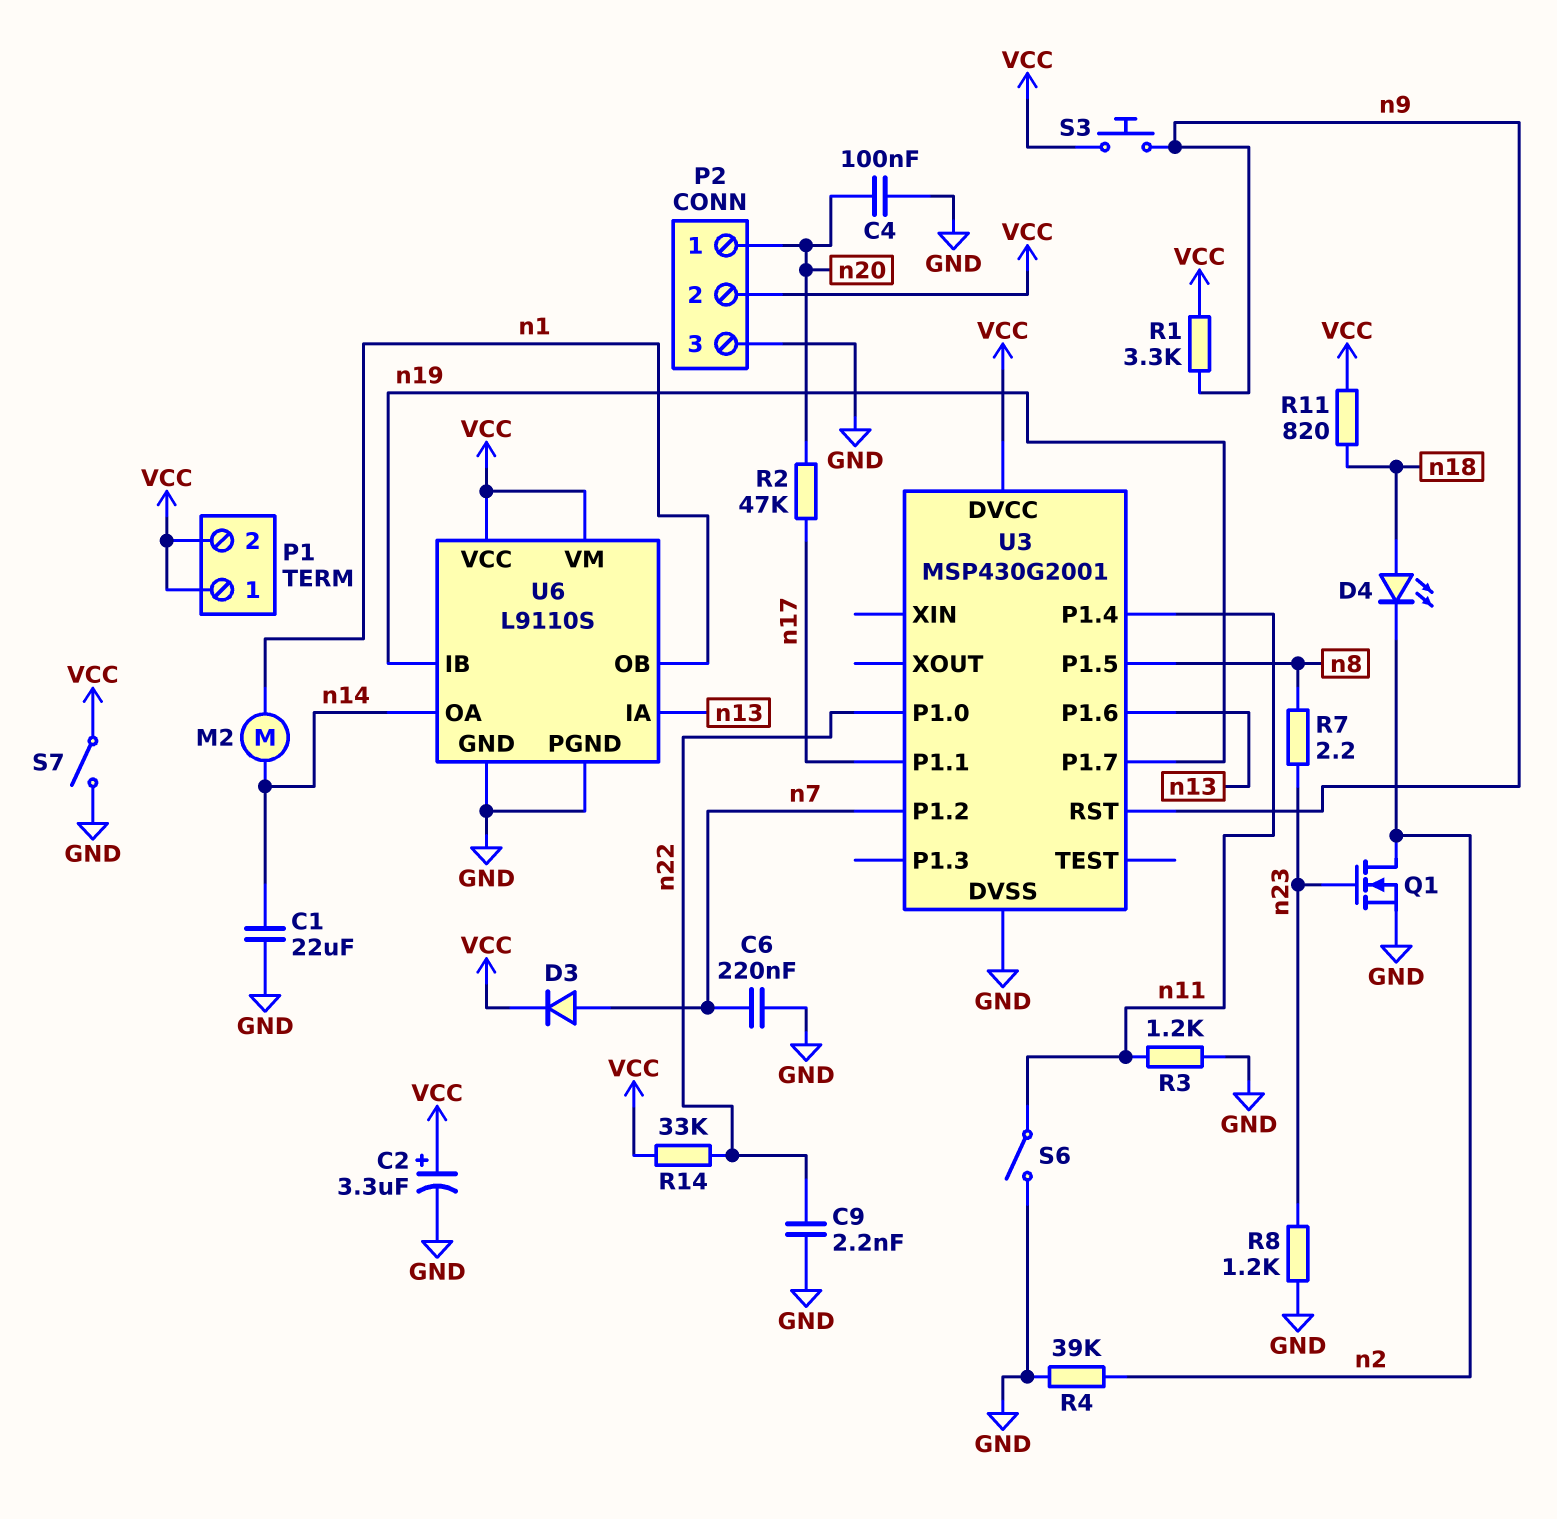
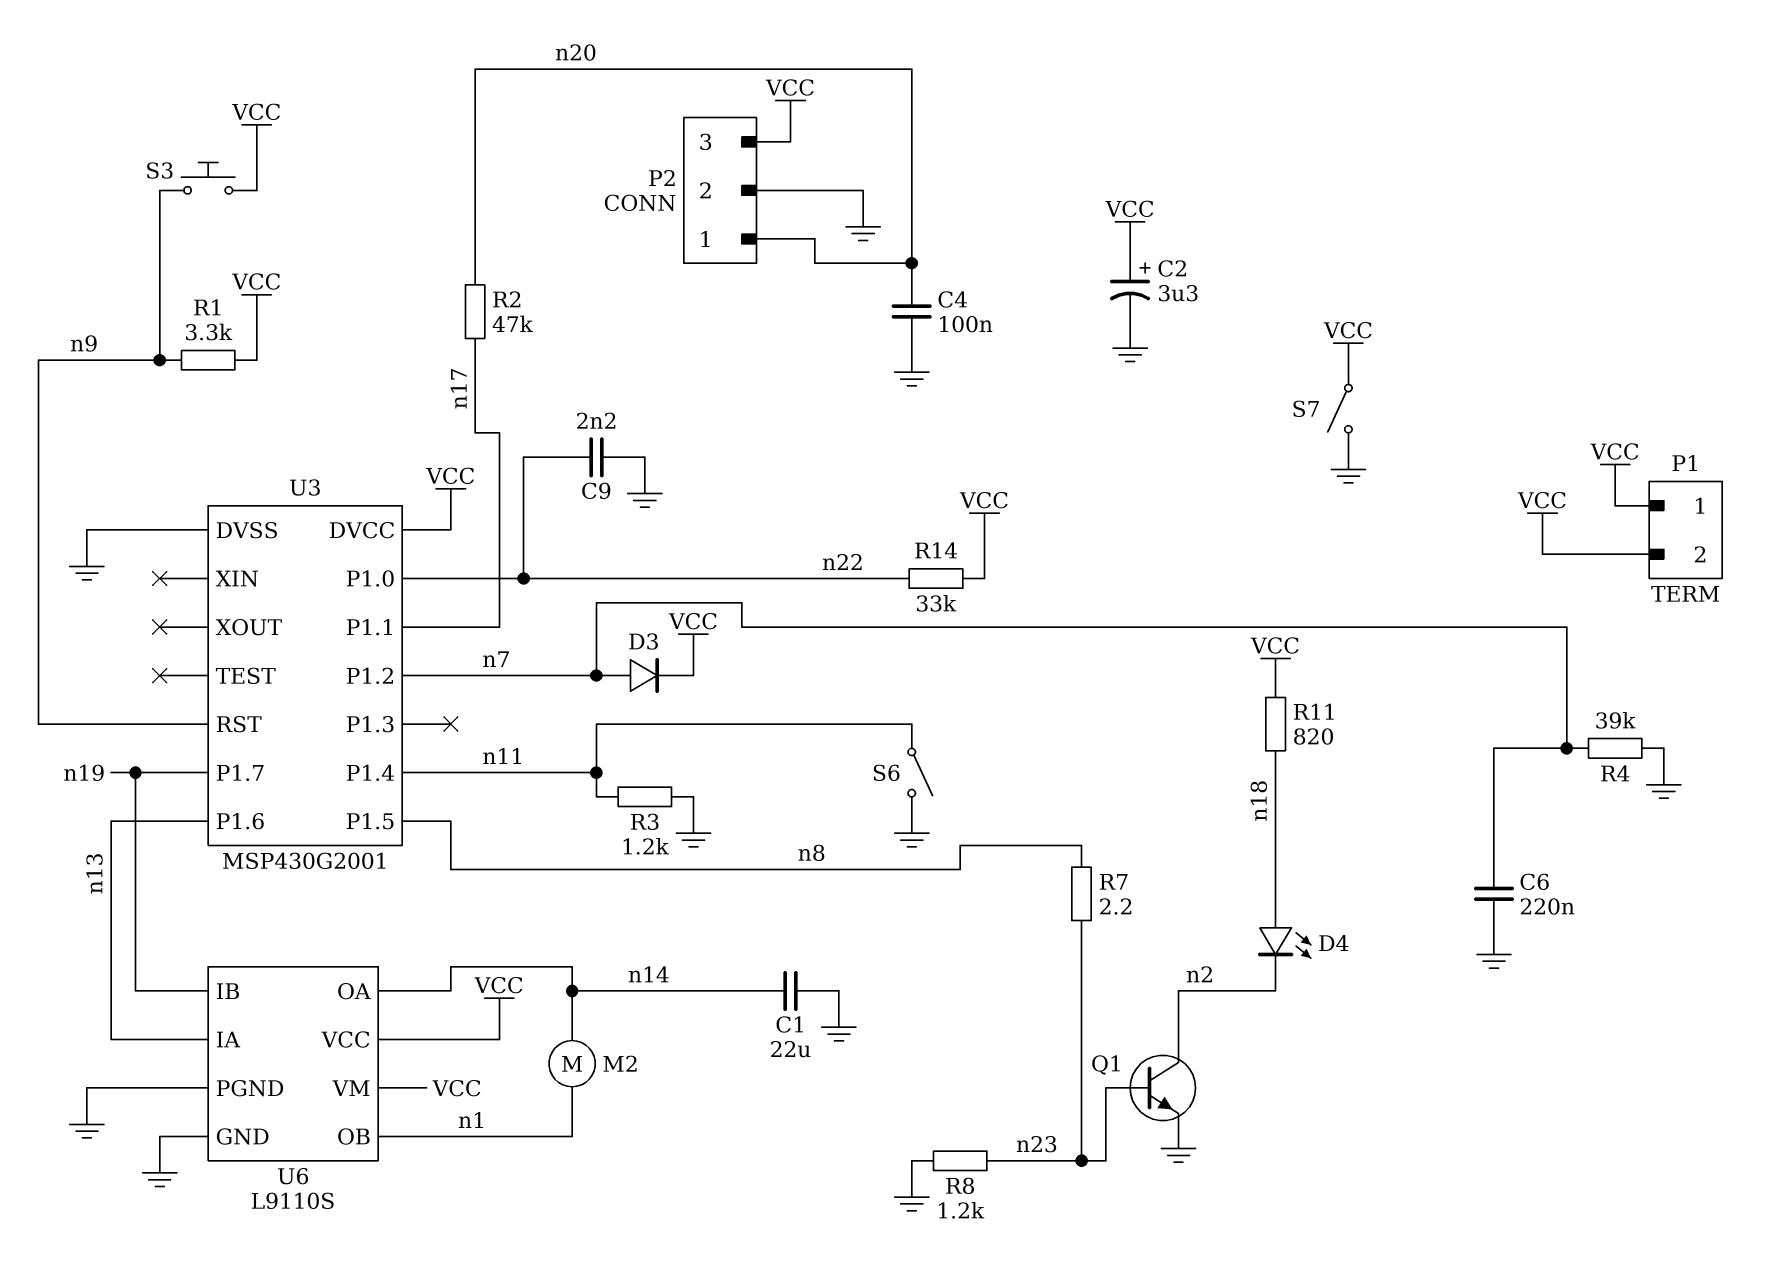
P2 pin 2: VCC -> GND
P2 pin 3: GND -> VCC
Q1: NMOS (G n23, D n2, S GND) -> NPN (B n23, C n2, E GND)
R4: 39k (GND, n2) -> 39k (GND, n7)

